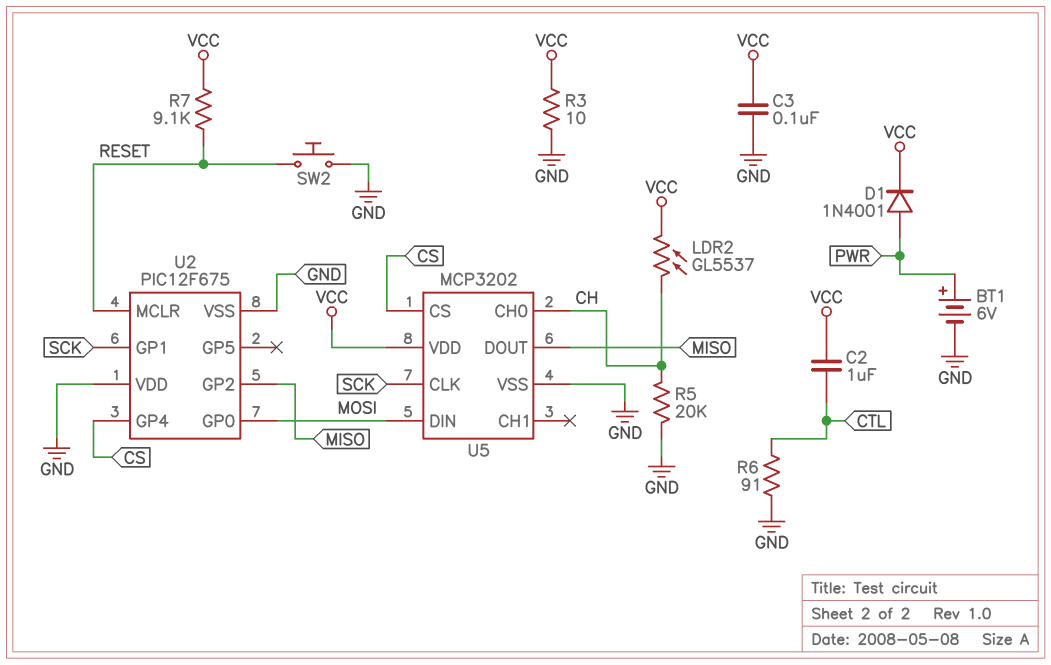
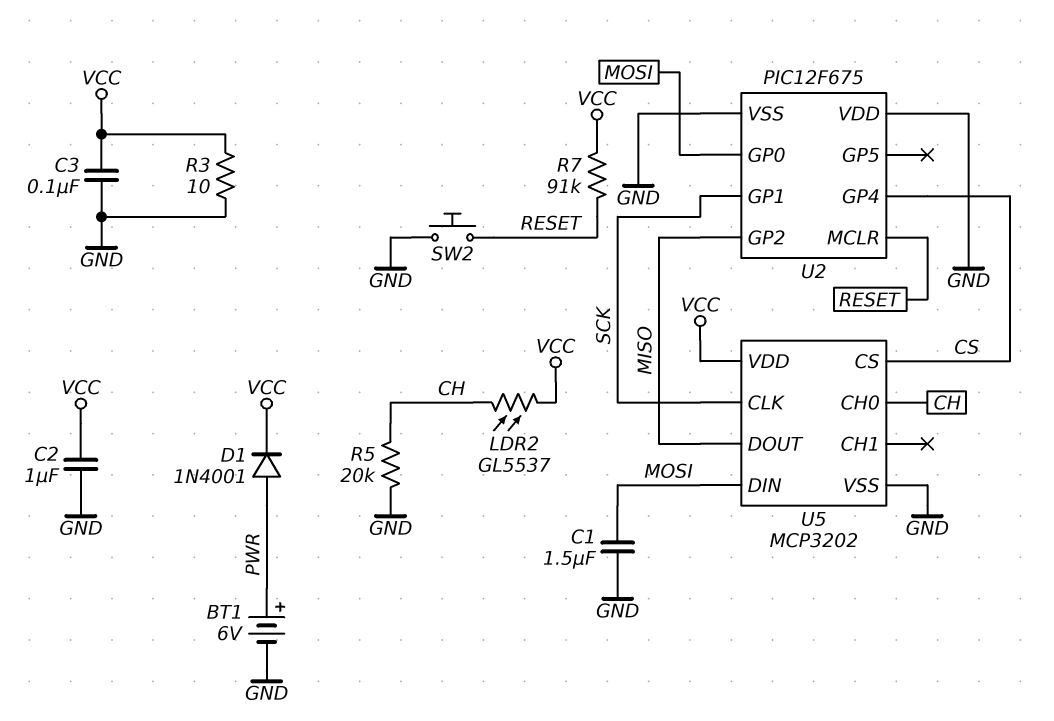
C1: none -> 1.5uF (GND, MOSI)
C2: 1uF (CTL, VCC) -> 1uF (GND, VCC)
R6: 91 (CTL, GND) -> none
R7: 9.1k (RESET, VCC) -> 91k (RESET, VCC)

